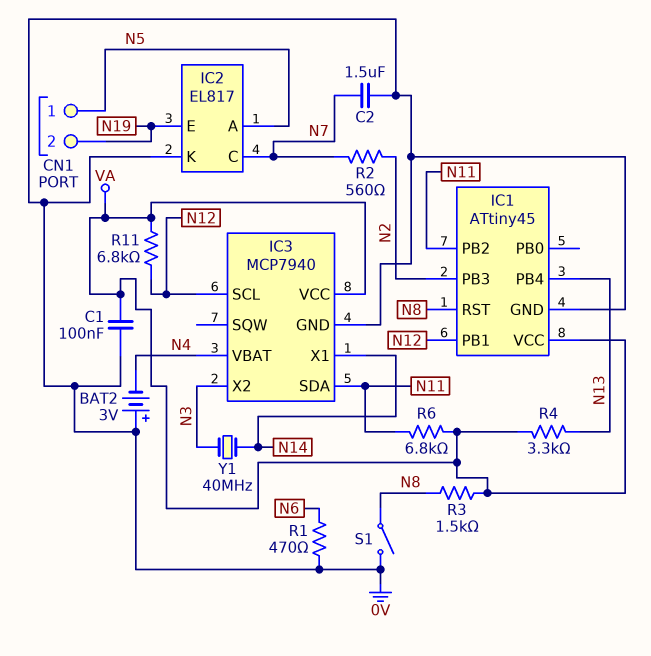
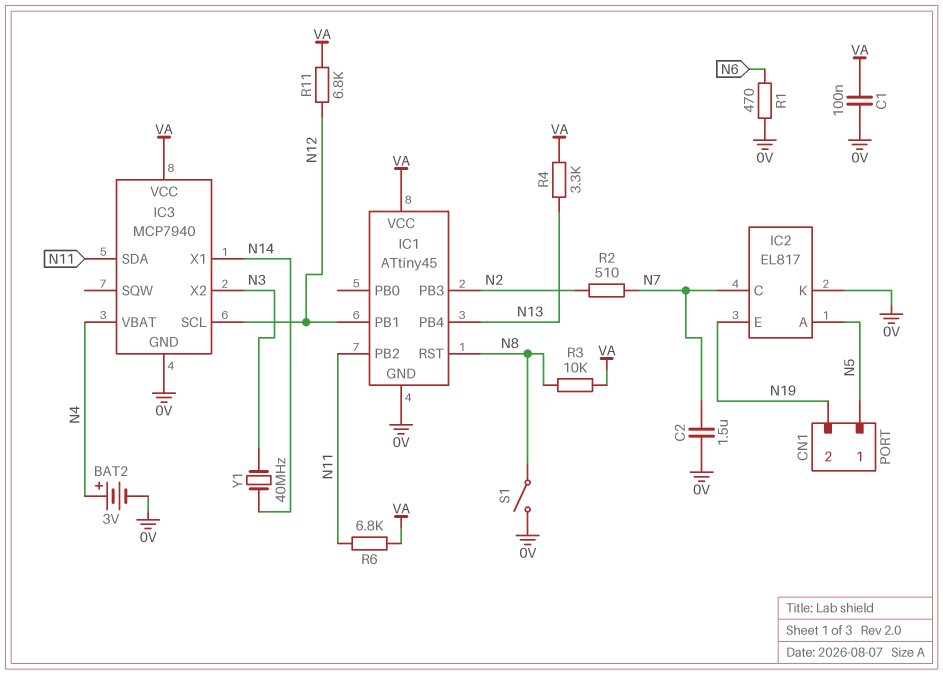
BAT2: 3V (plus 0V, minus N4) -> 3V (plus N4, minus 0V)
R2: 560 (N2, N7) -> 510 (N2, N7)
R3: 1.5k (N8, VA) -> 10k (N8, VA)

